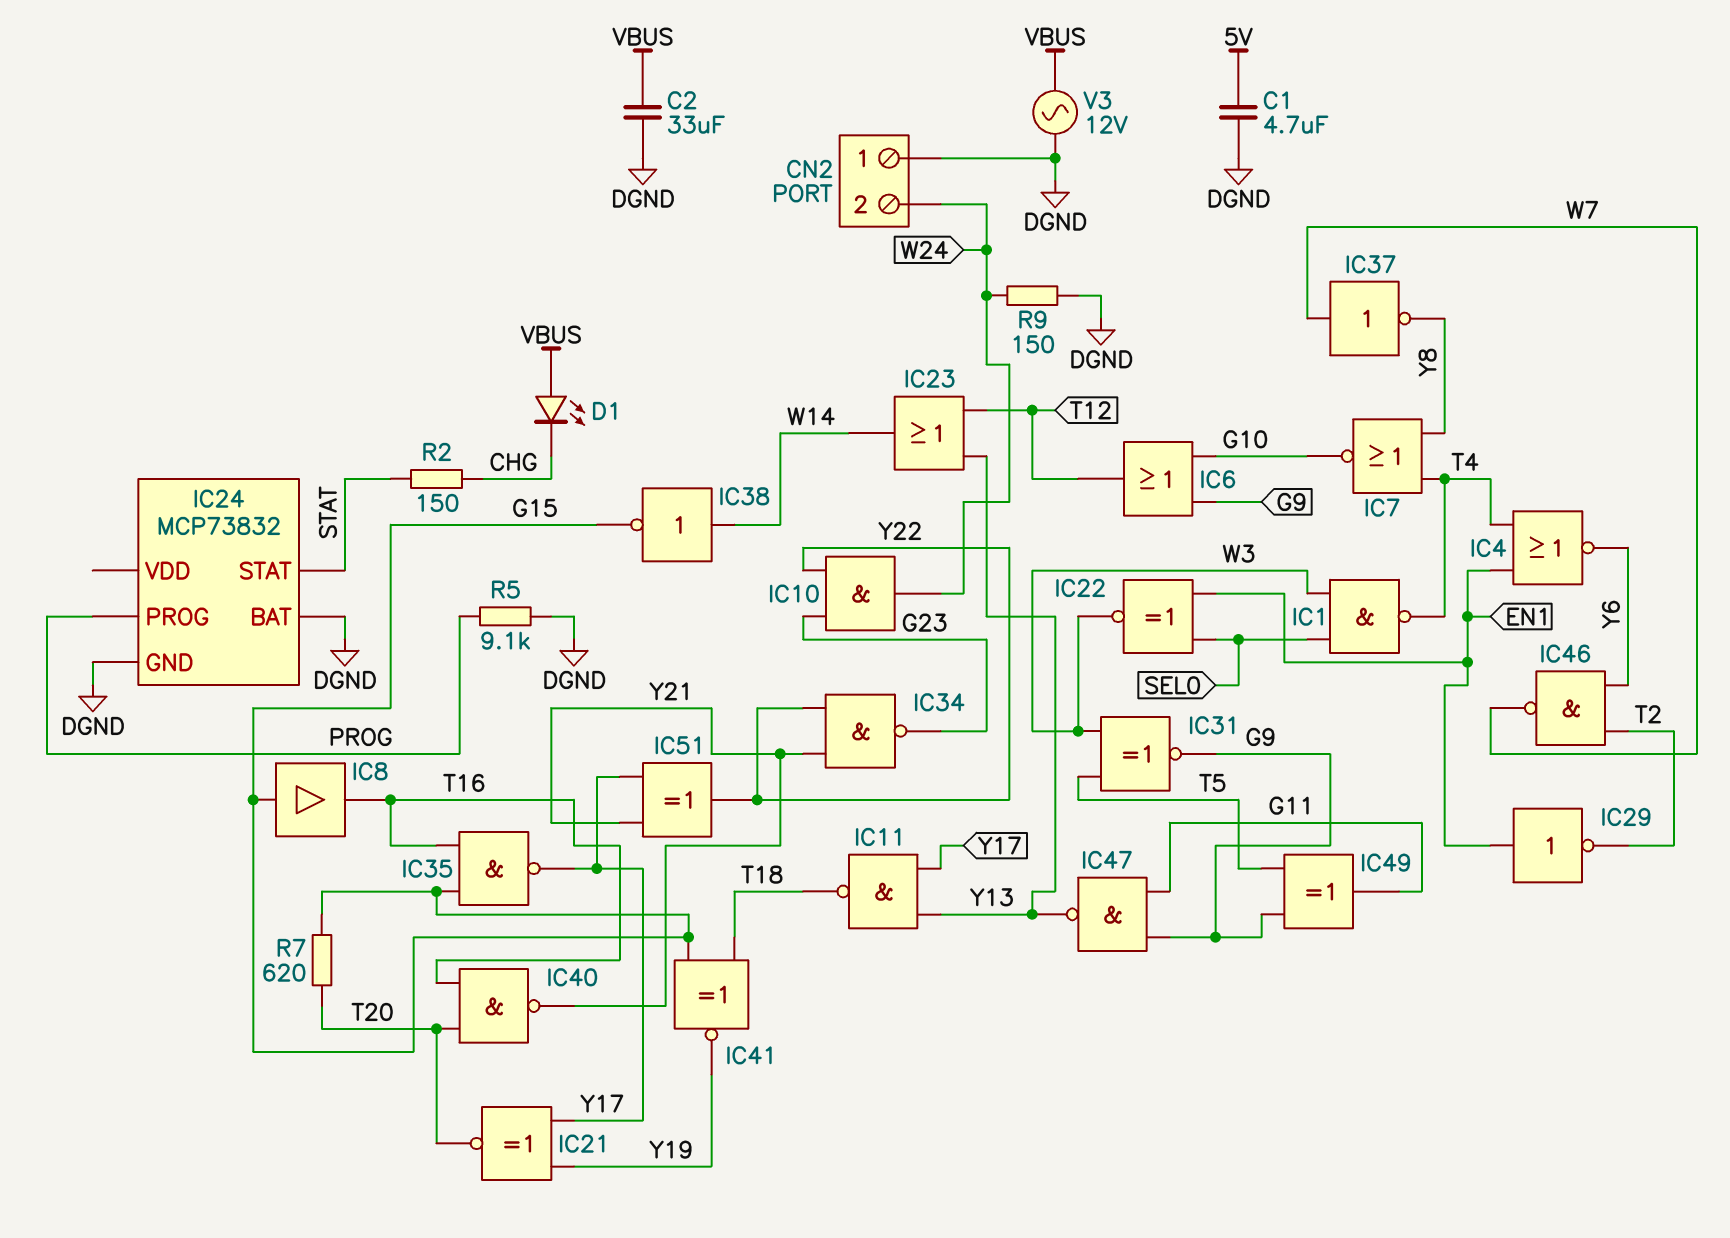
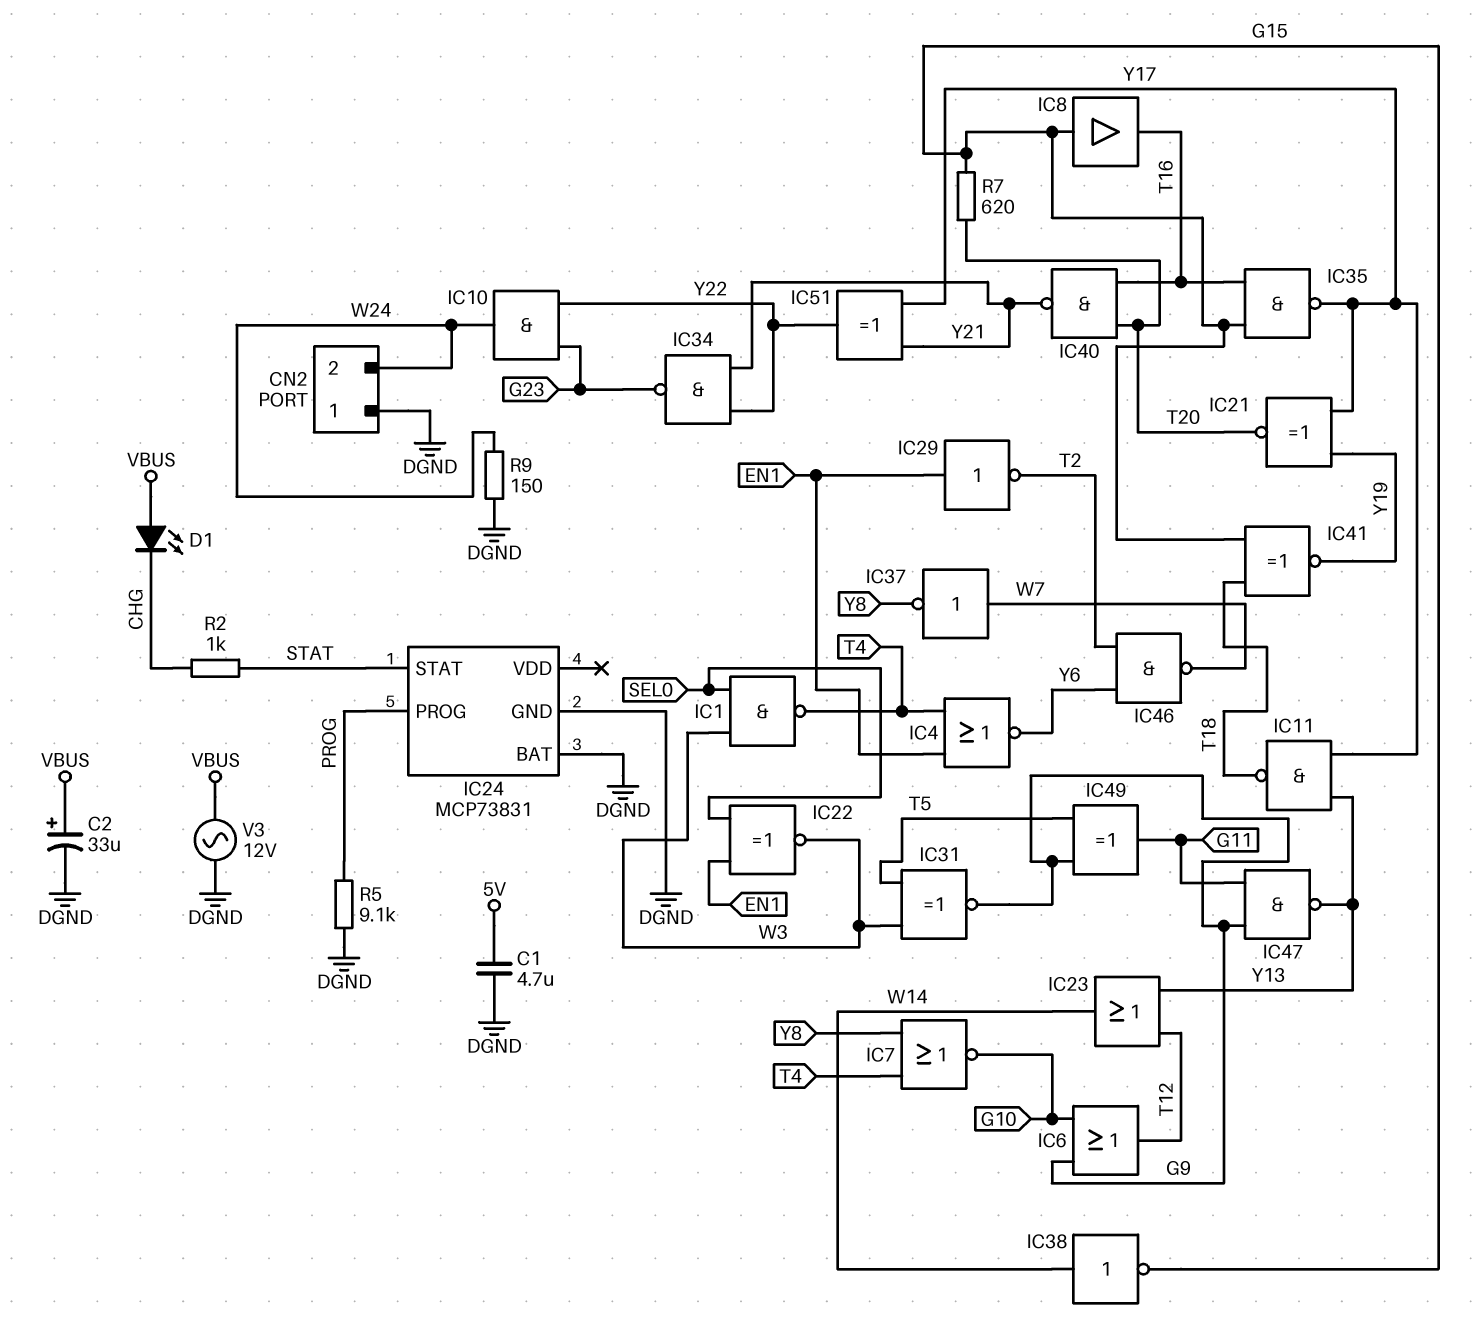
C2: 33uF (DGND, VBUS) -> 33uF (plus VBUS, minus DGND)
IC24: MCP73832 -> MCP73831
R2: 150 (CHG, STAT) -> 1k (CHG, STAT)

